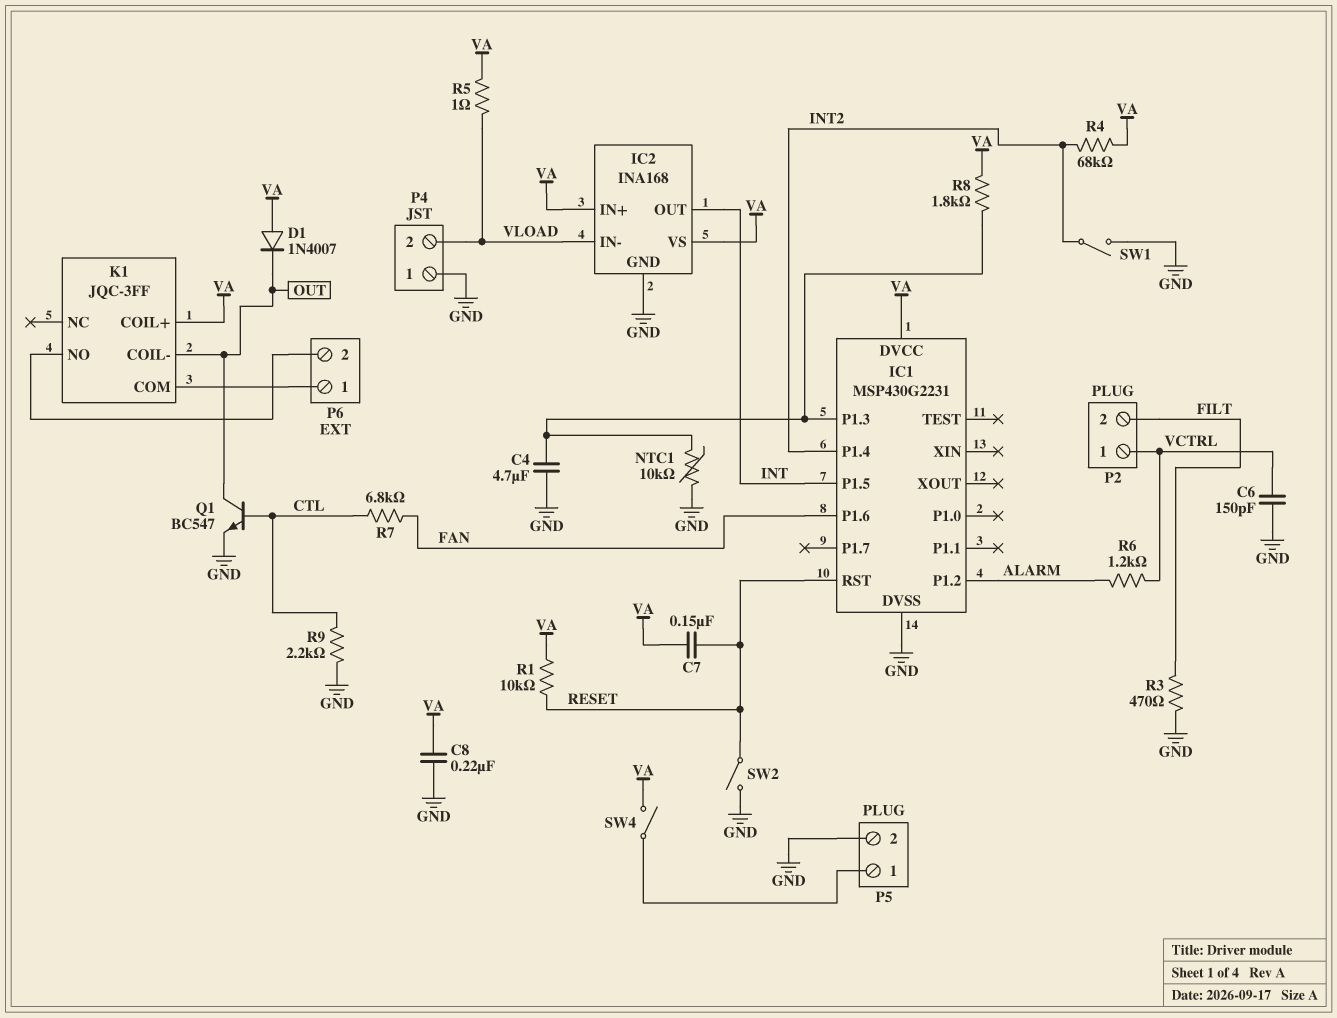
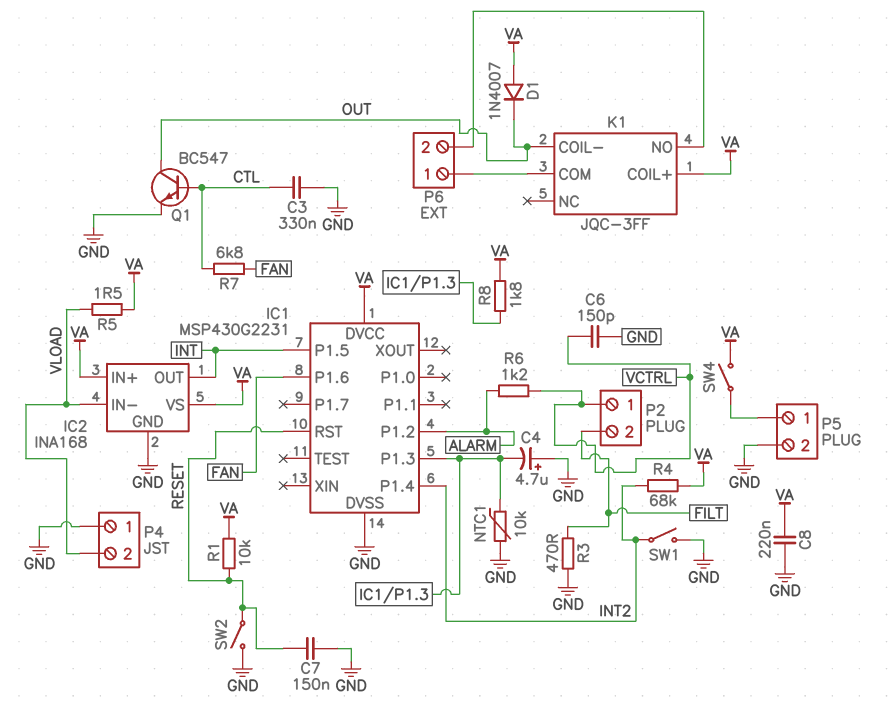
C3: none -> 330nF (CTL, GND)
C4: 4.7uF (GND, IC1/P1.3) -> 4.7uF (plus GND, minus IC1/P1.3)
C7: 150nF (RESET, VA) -> 150nF (GND, RESET)
R5: 1 (VA, VLOAD) -> 1.5 (VA, VLOAD)
R9: 2.2k (CTL, GND) -> none

